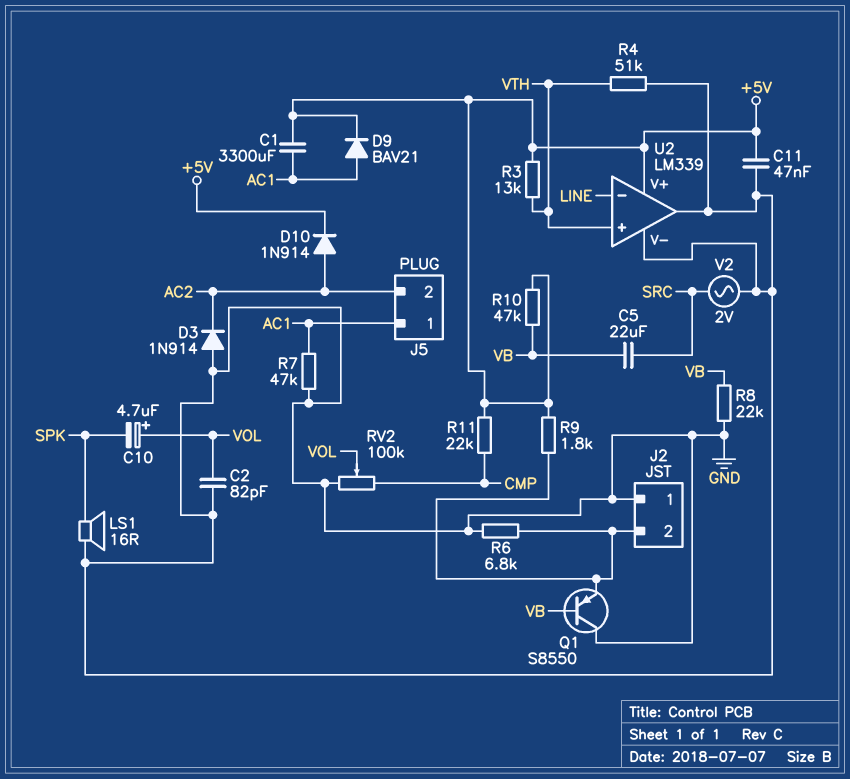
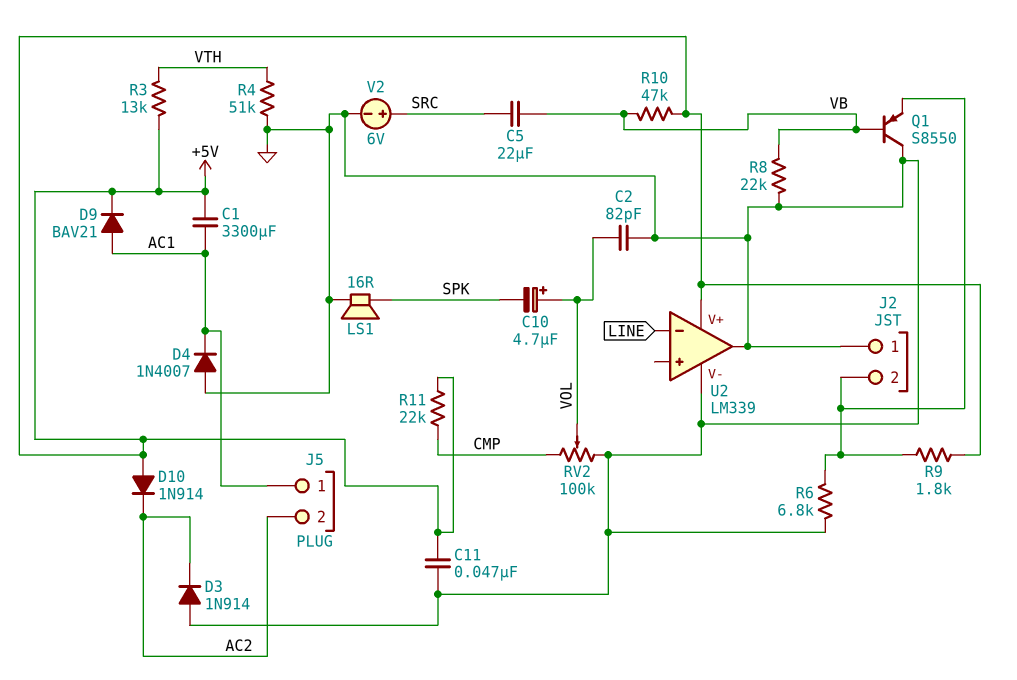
D4: none -> diode 1N4007 (A GND, K AC1)
D10: diode 1N914 (A AC2, K +5V) -> diode 1N914 (A +5V, K AC2)
R7: 47k (AC1, GND) -> none
U2 pin in+: VTH -> none
V2: AC 2V (GND, SRC) -> 6V (plus SRC, minus GND)

